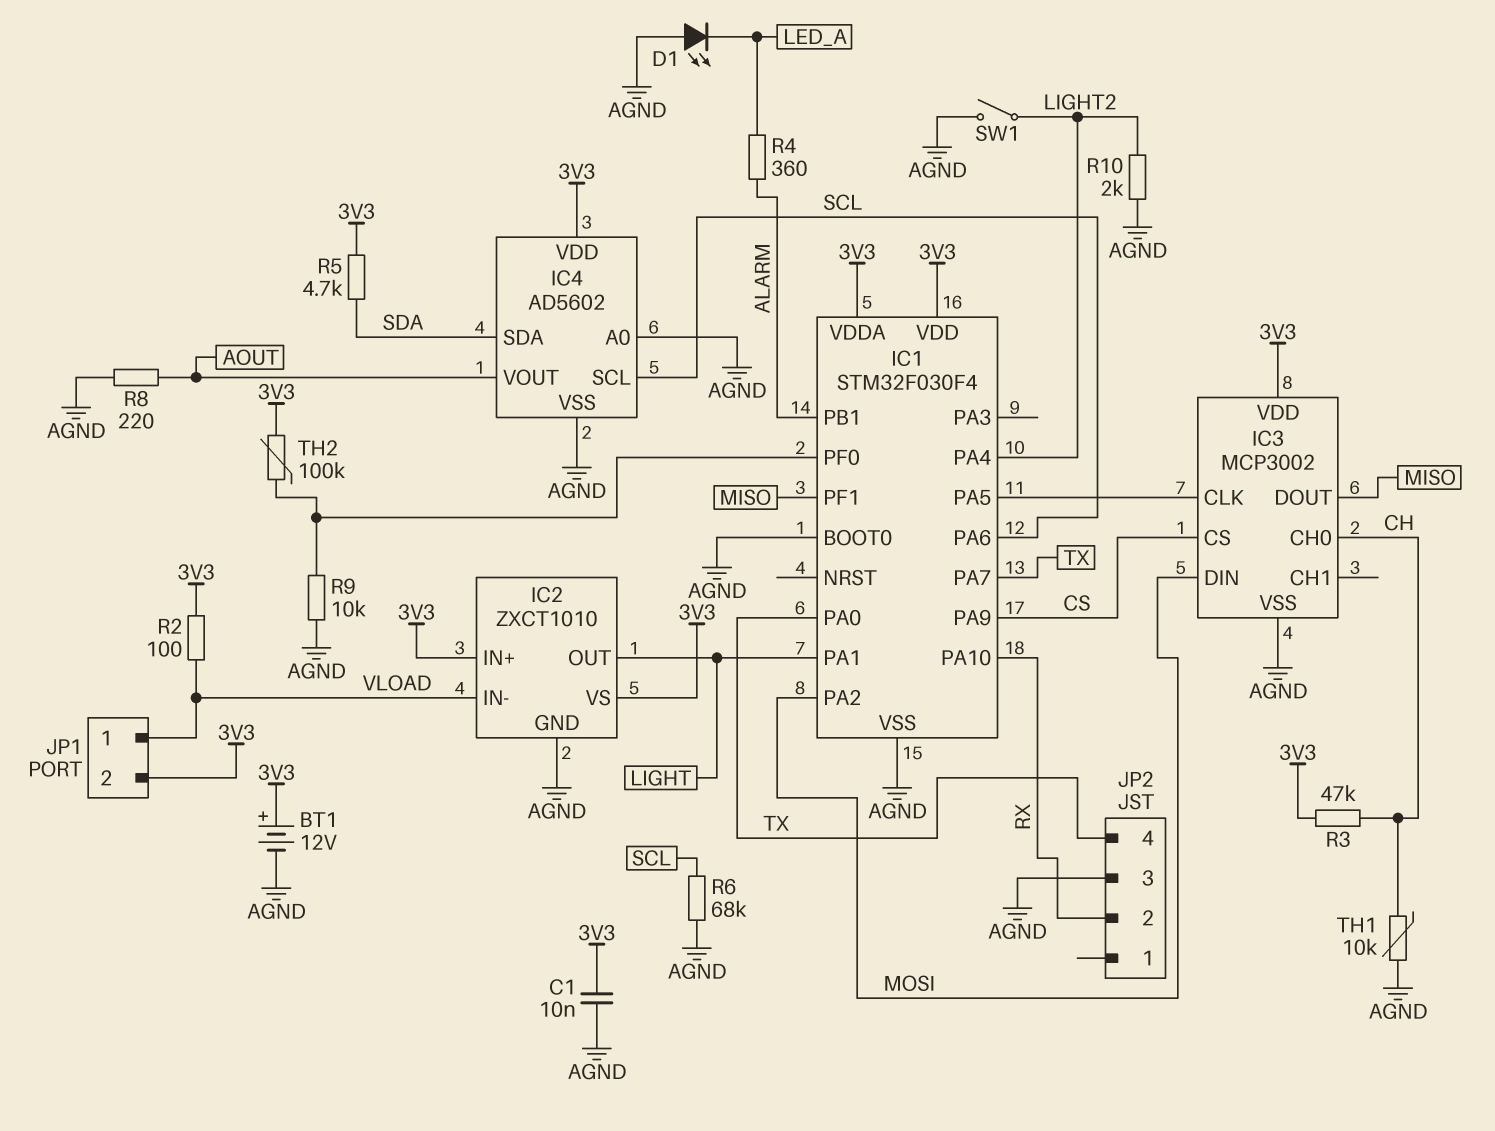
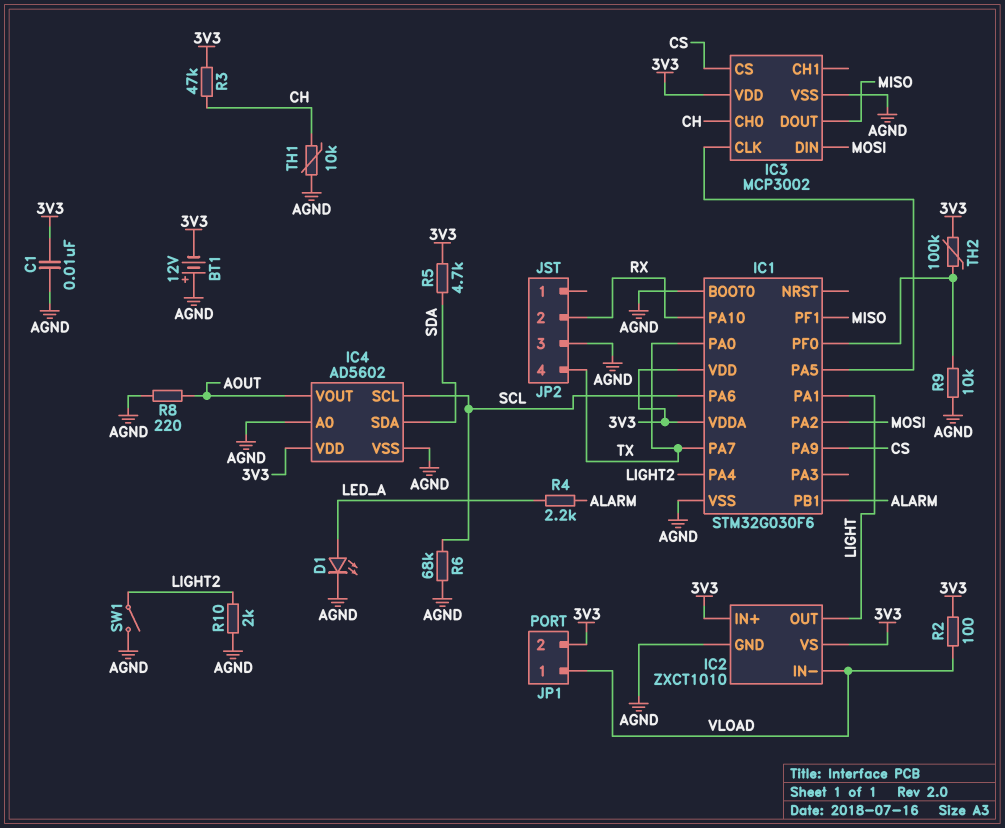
BT1: 12V (plus 3V3, minus AGND) -> 12V (plus AGND, minus 3V3)
D1: LED (A AGND, K LED_A) -> LED (A LED_A, K AGND)
IC1: STM32F030F4 -> STM32G030F6
R4: 360 (ALARM, LED_A) -> 2.2k (ALARM, LED_A)

